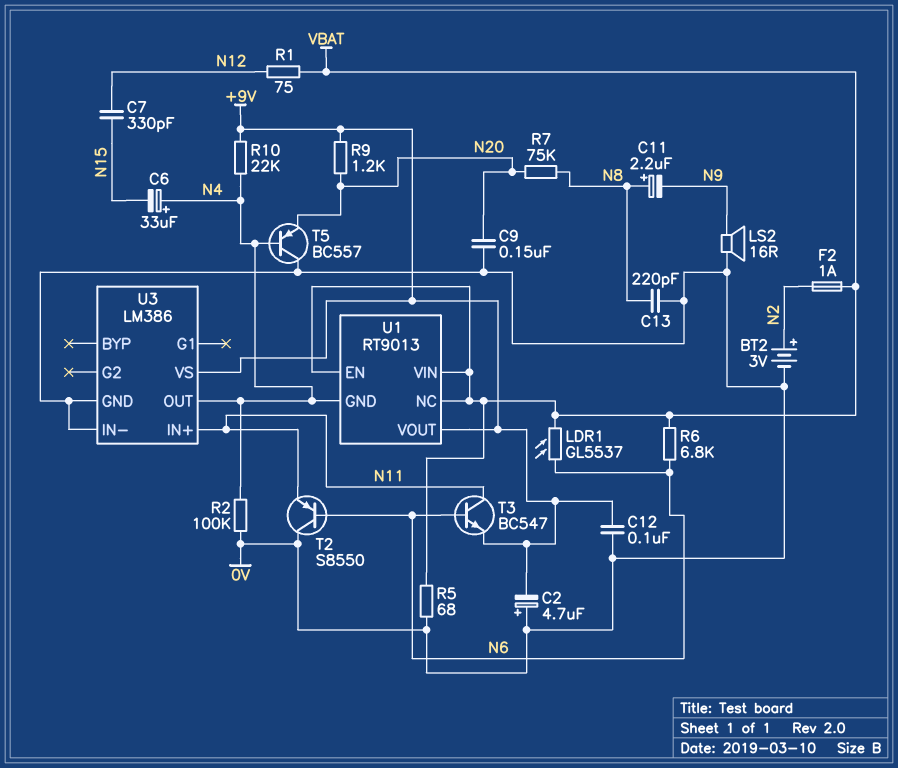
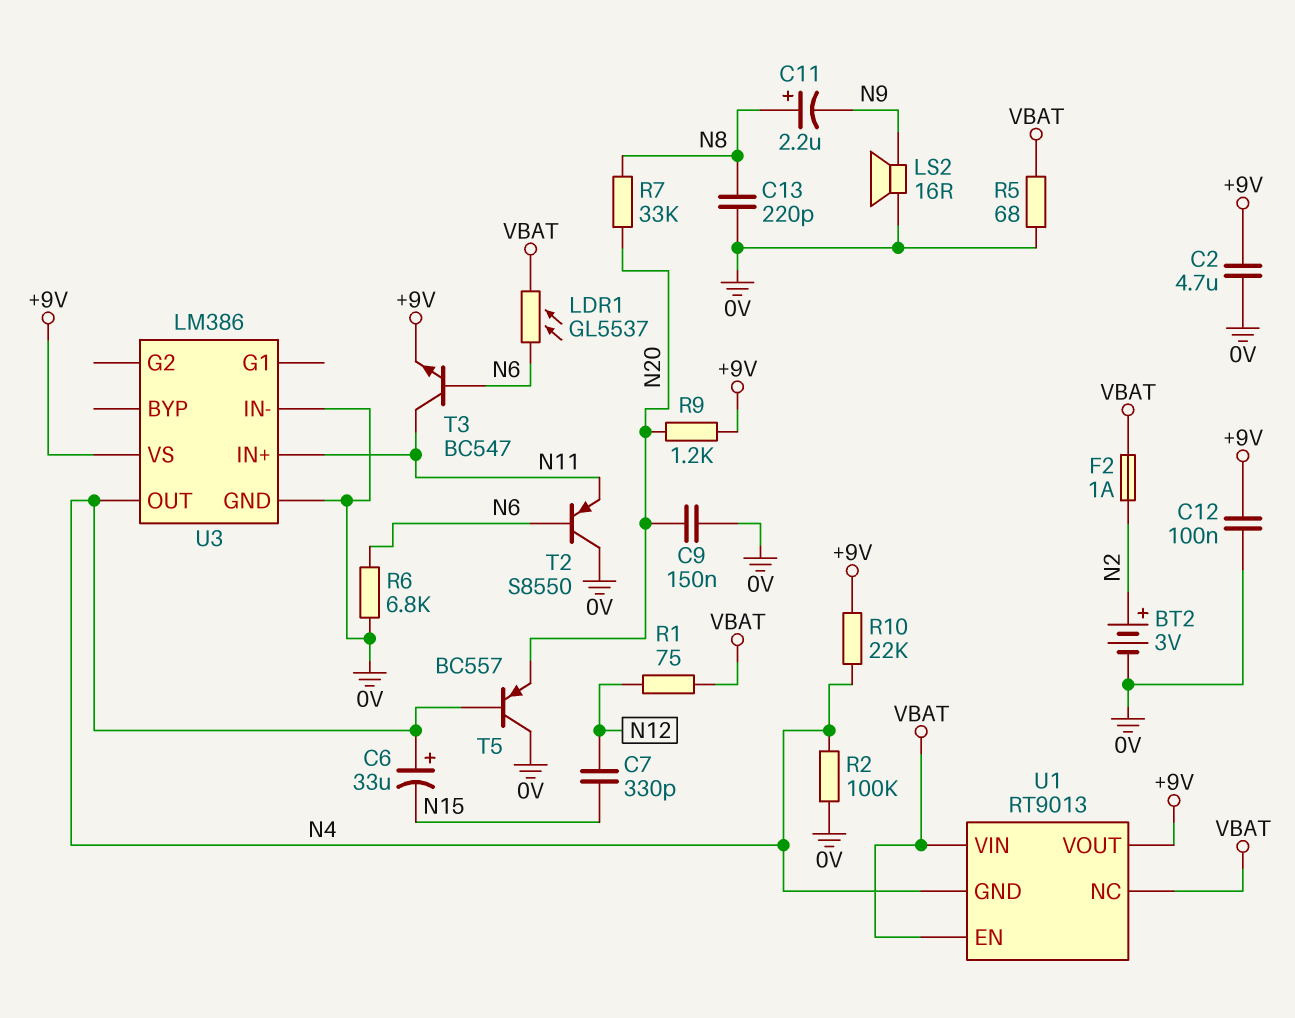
C2: 4.7uF (plus 0V, minus +9V) -> 4.7uF (+9V, 0V)
R6: 6.8k (N6, VBAT) -> 6.8k (0V, N6)
R7: 75k (N8, N20) -> 33k (N8, N20)

